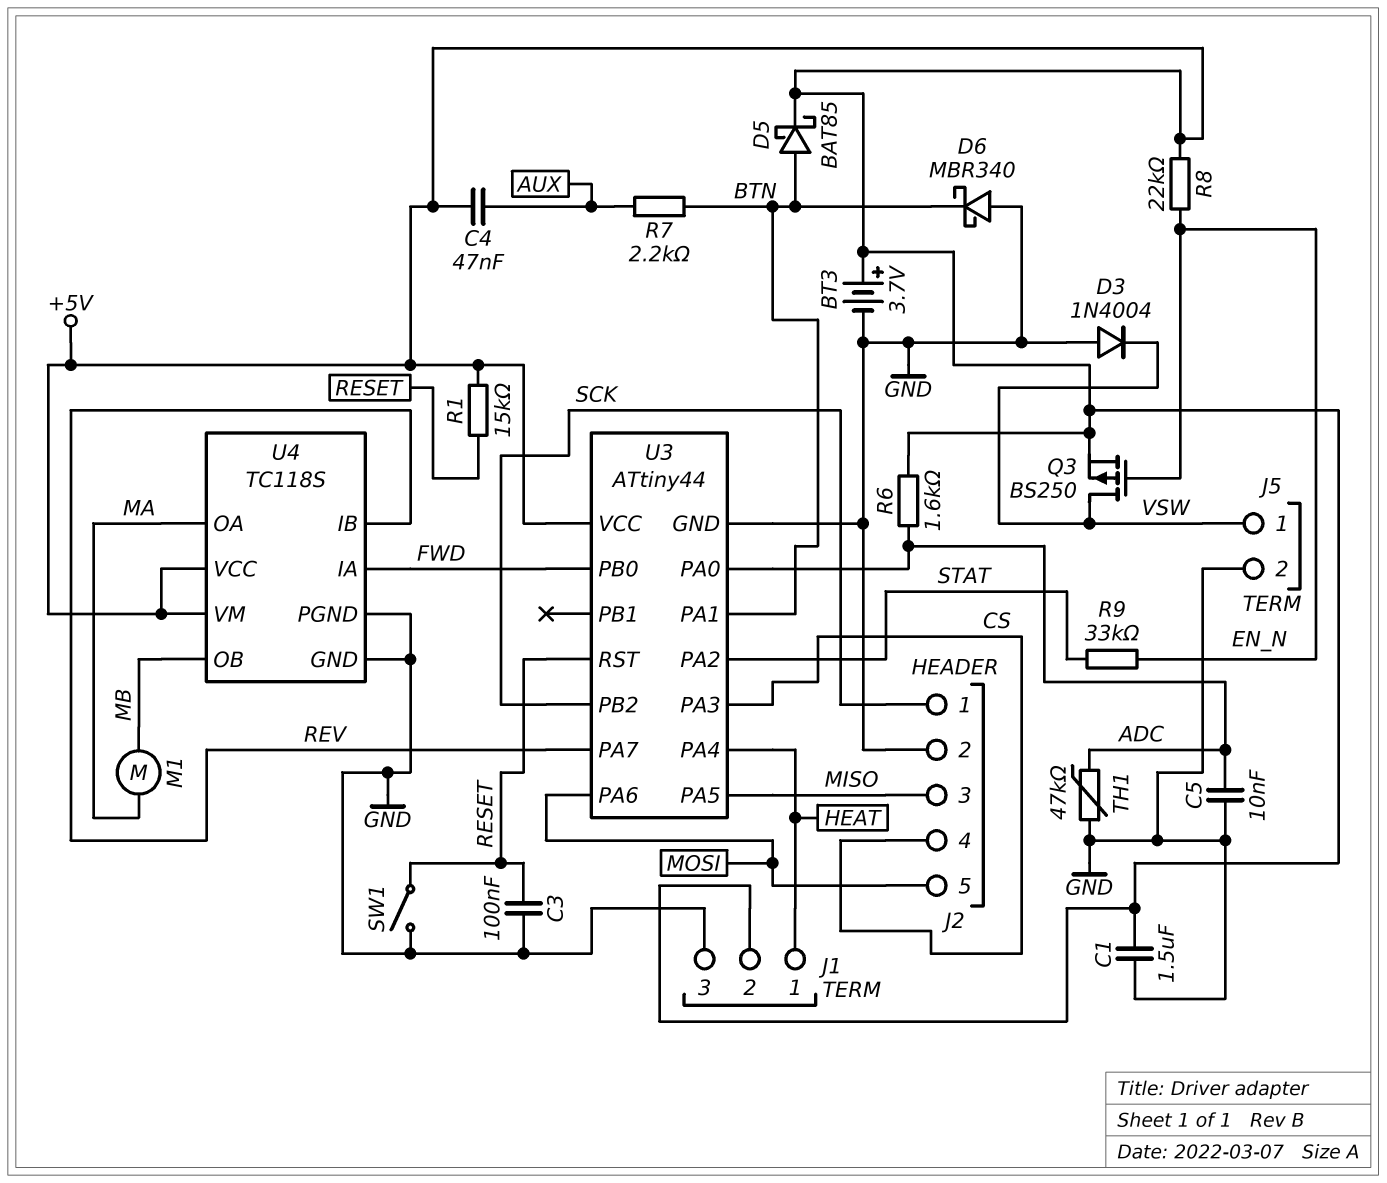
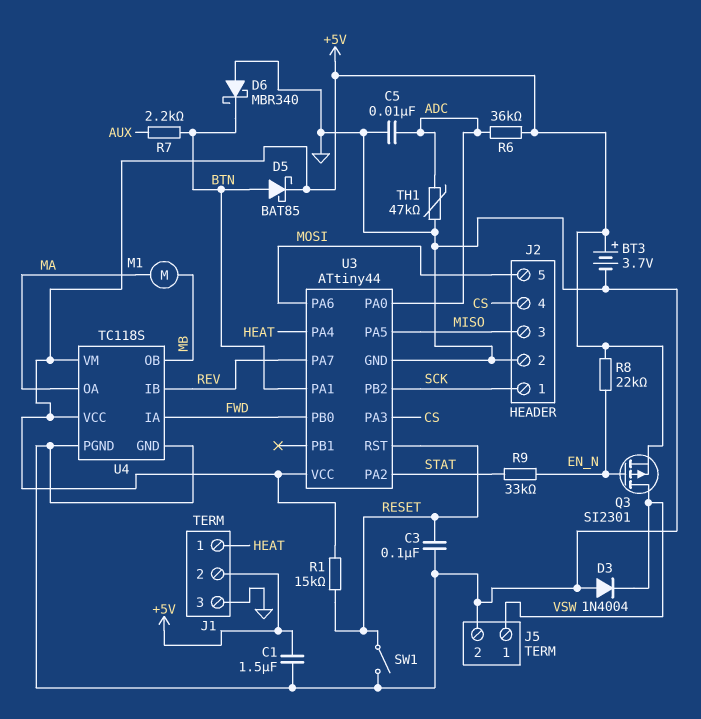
C4: 47nF (+5V, AUX) -> none
Q3: PMOS BS250 (G EN_N, D VSW, S +5V) -> PMOS SI2301 (G EN_N, D VSW, S +5V)
R6: 1.6k (+5V, ADC) -> 36k (+5V, ADC)

